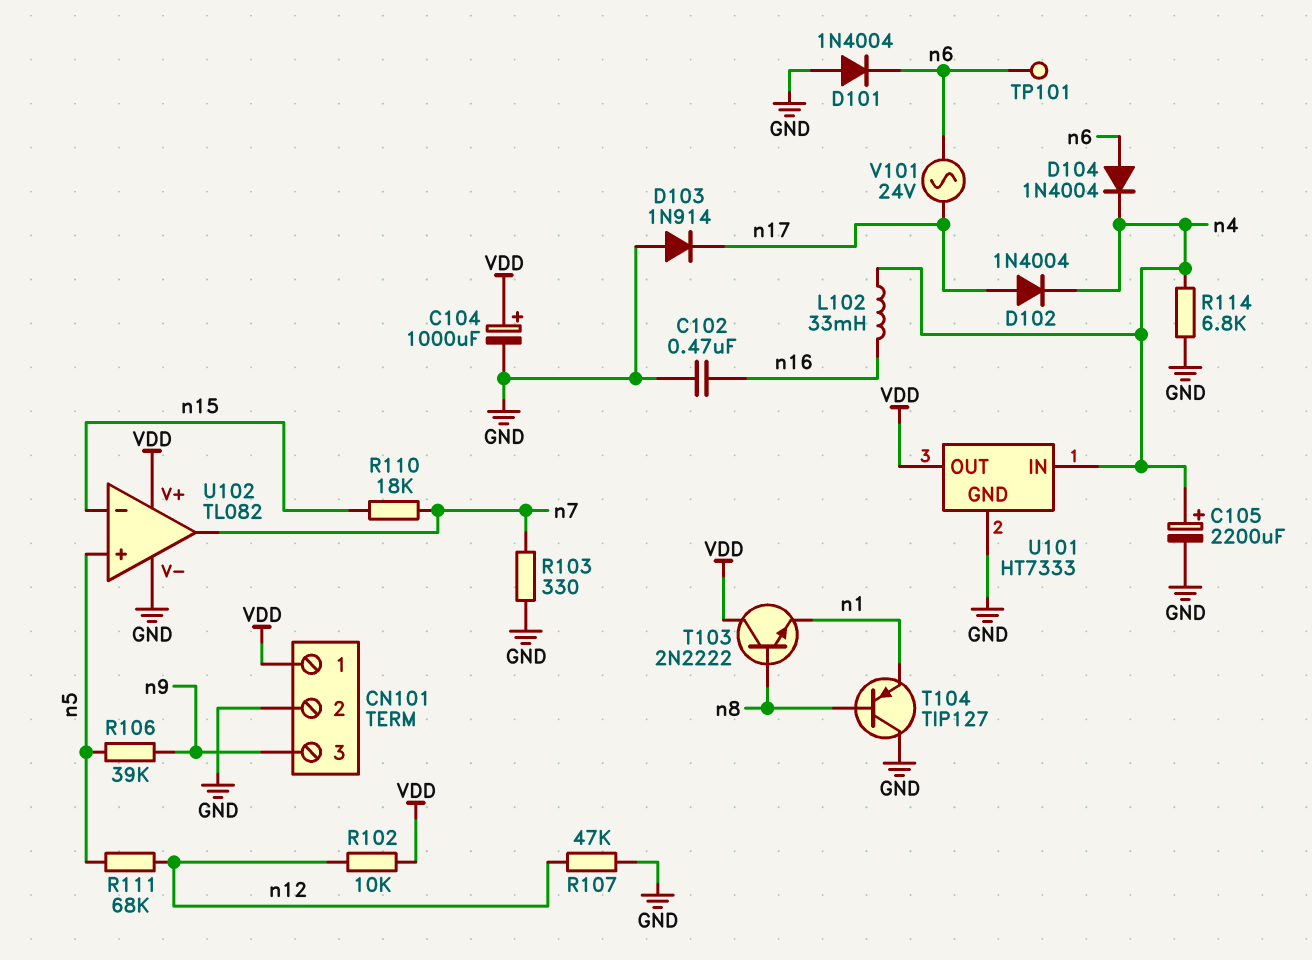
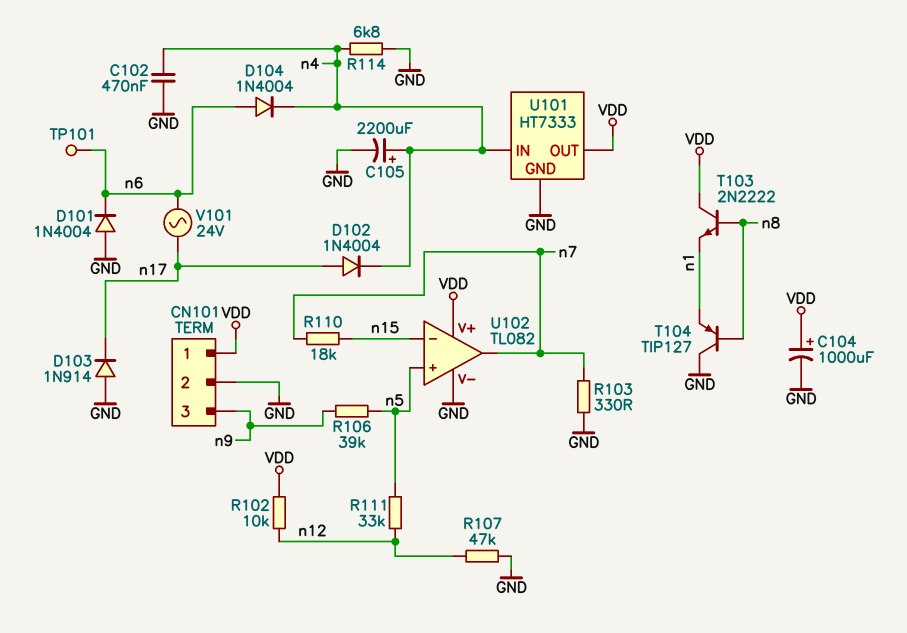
C102: 470nF (GND, n16) -> 470nF (GND, n4)
L102: 33mH (n4, n16) -> none
R111: 68k (n5, n12) -> 33k (n5, n12)

